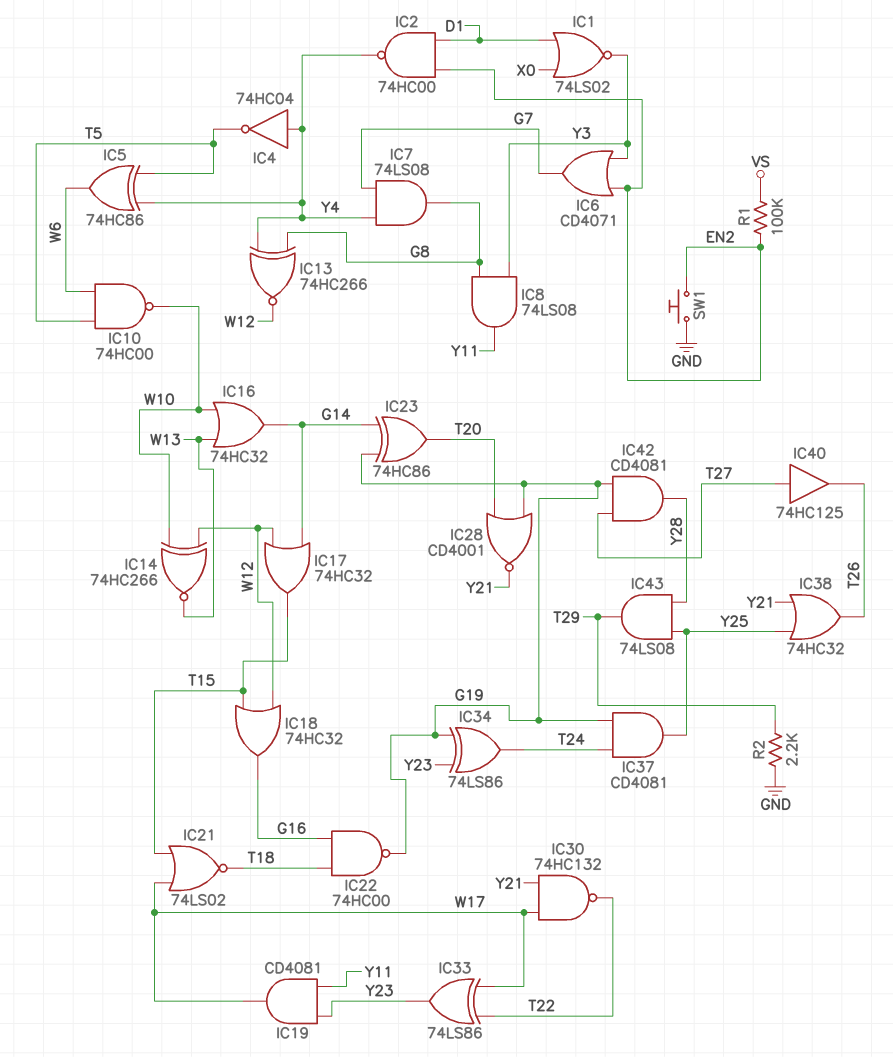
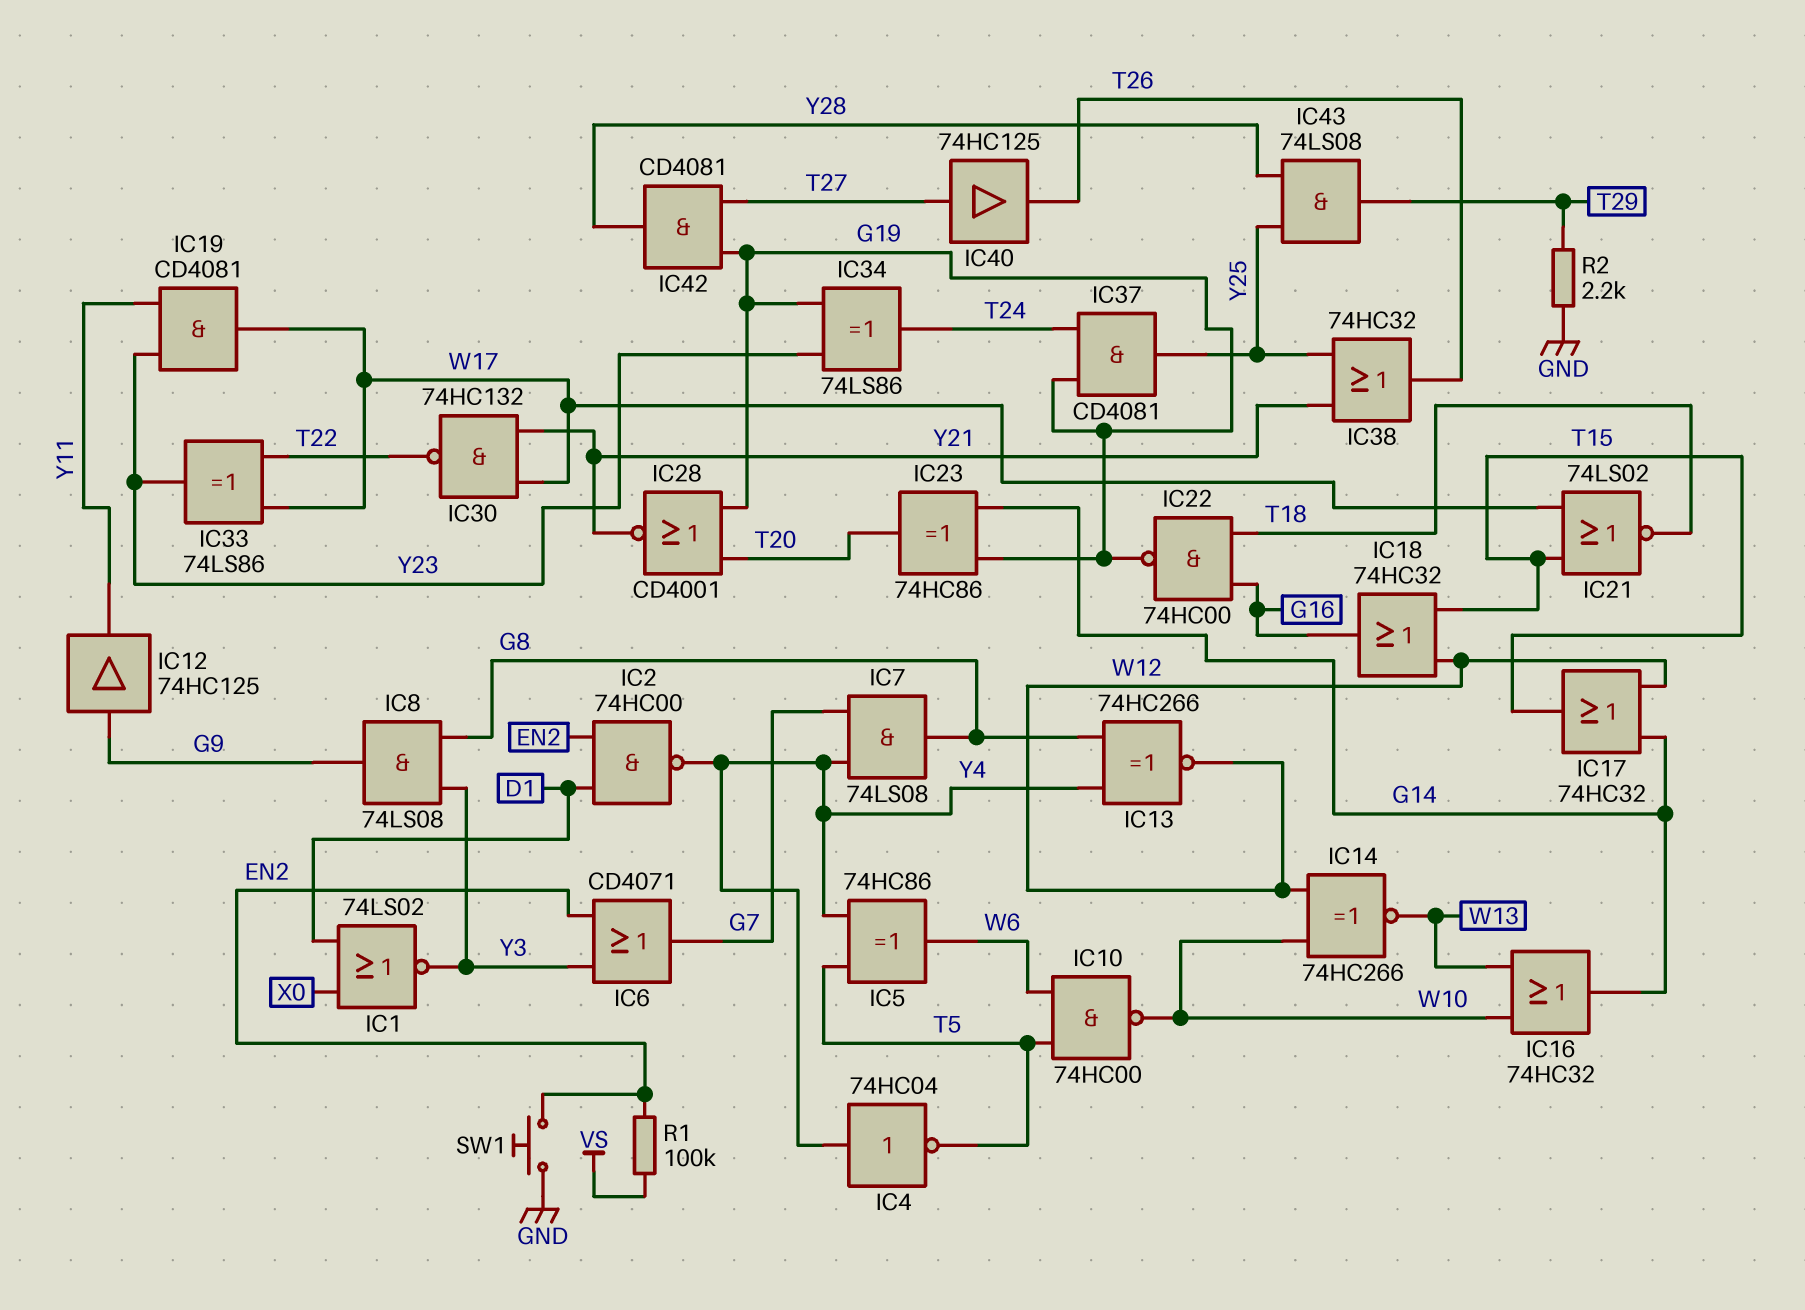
IC8: AND 74LS08 (in G8, in Y3, out Y11) -> AND 74LS08 (in G8, in Y3, out G9)
IC12: none -> buffer 74HC125 (in G9, out Y11)

